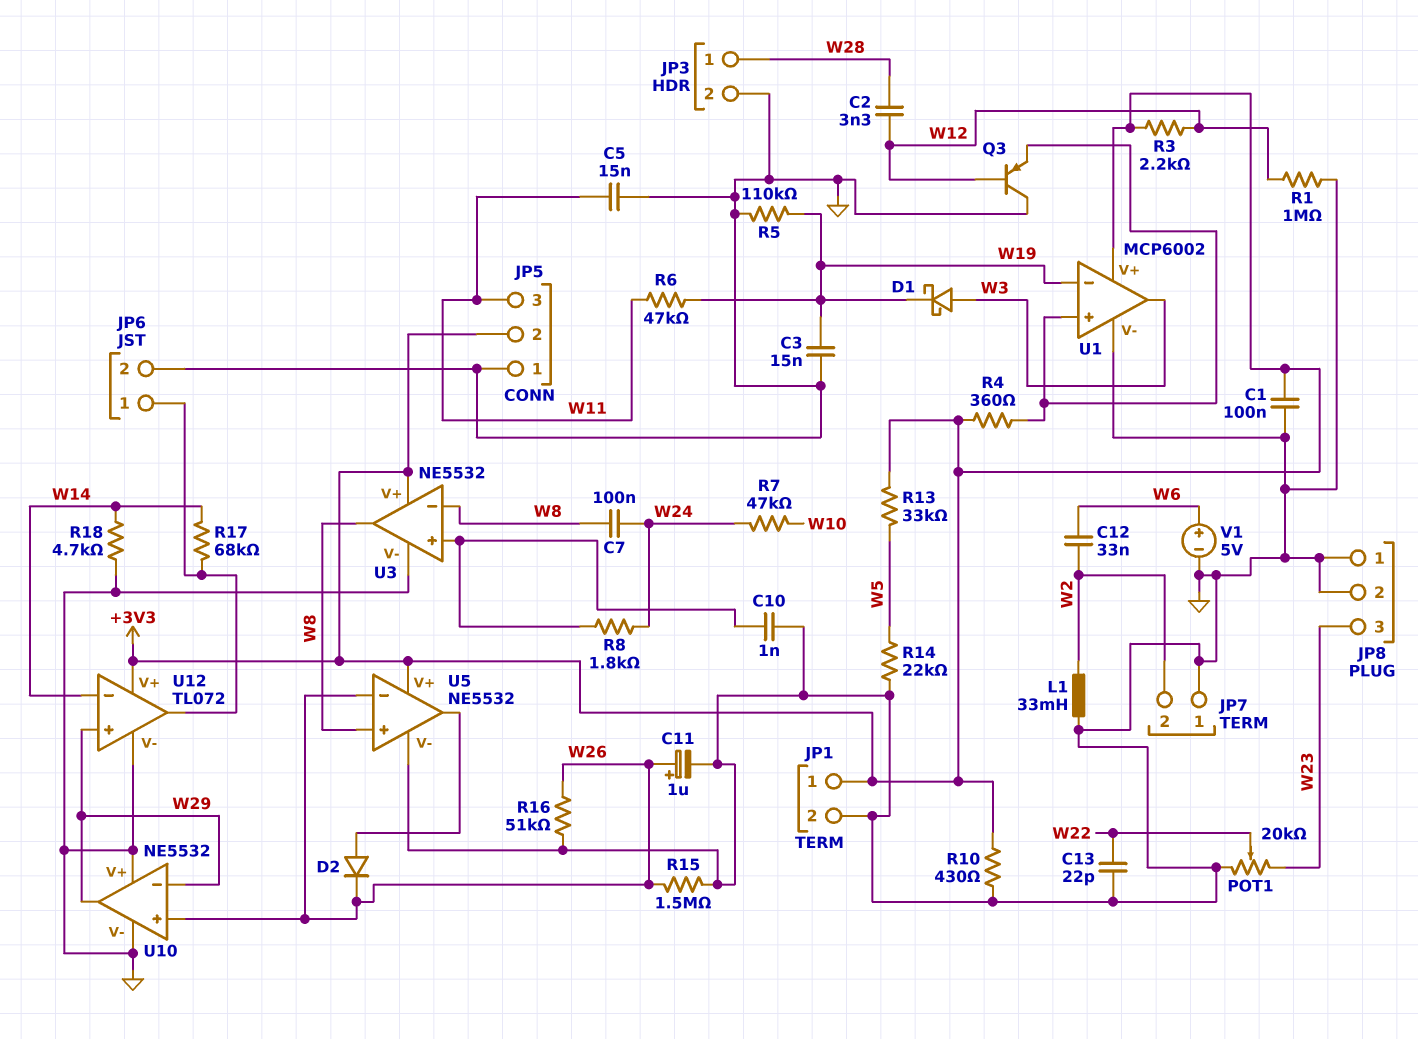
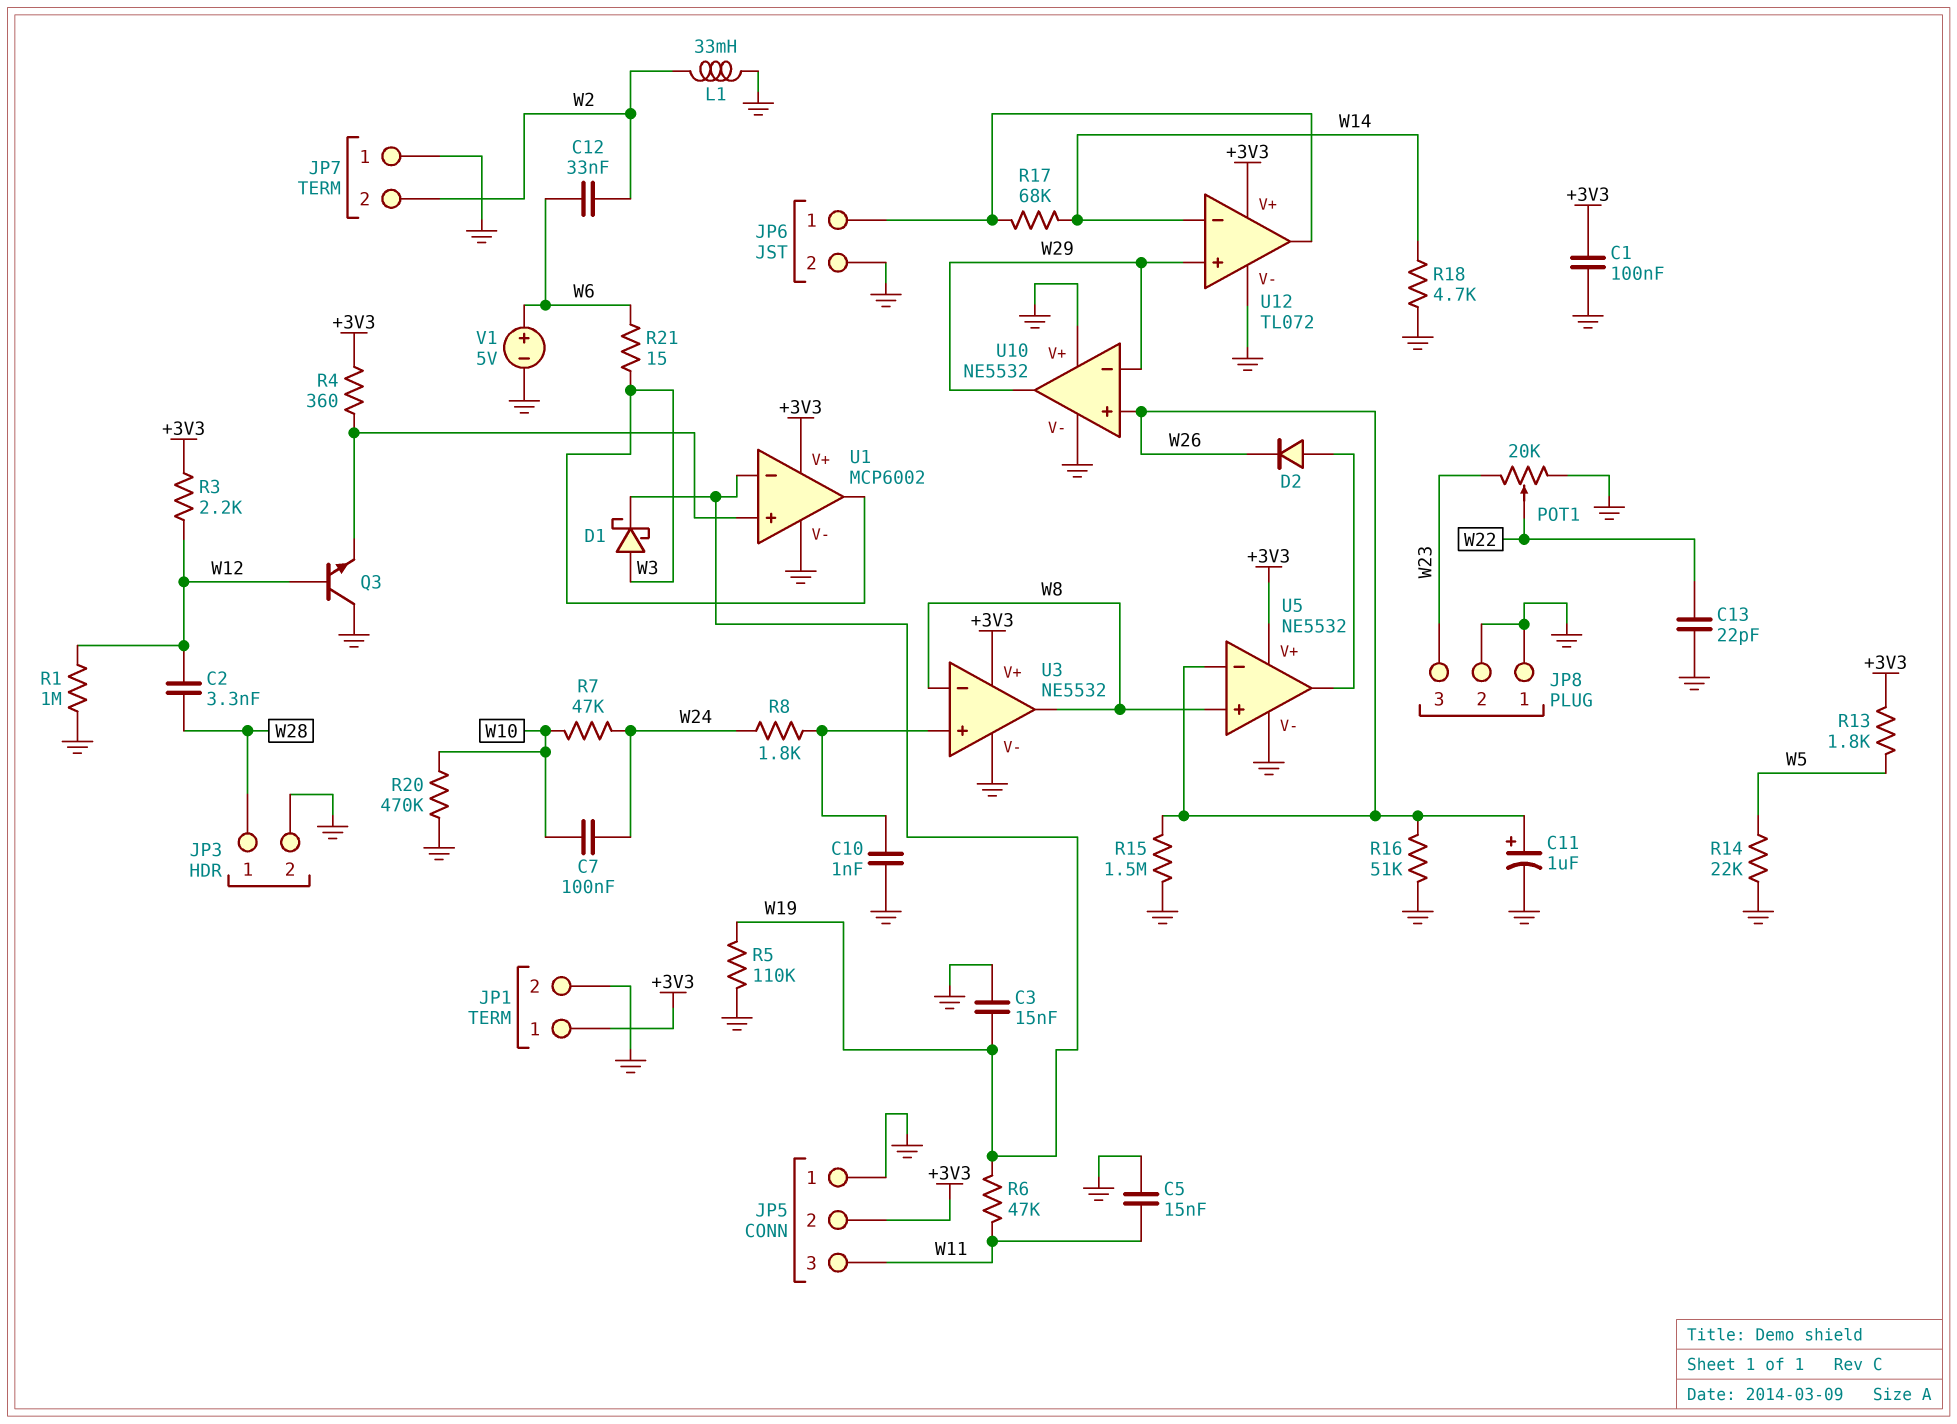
C7: 100nF (W8, W24) -> 100nF (W10, W24)
Q3: PNP (B W12, C GND, E U1/in+) -> NPN (B W12, C GND, E U1/in+)
R10: 430 (+3V3, GND) -> none
R13: 33k (+3V3, W5) -> 1.8k (+3V3, W5)
R20: none -> 470k (GND, W10)
R21: none -> 15 (W3, W6)

